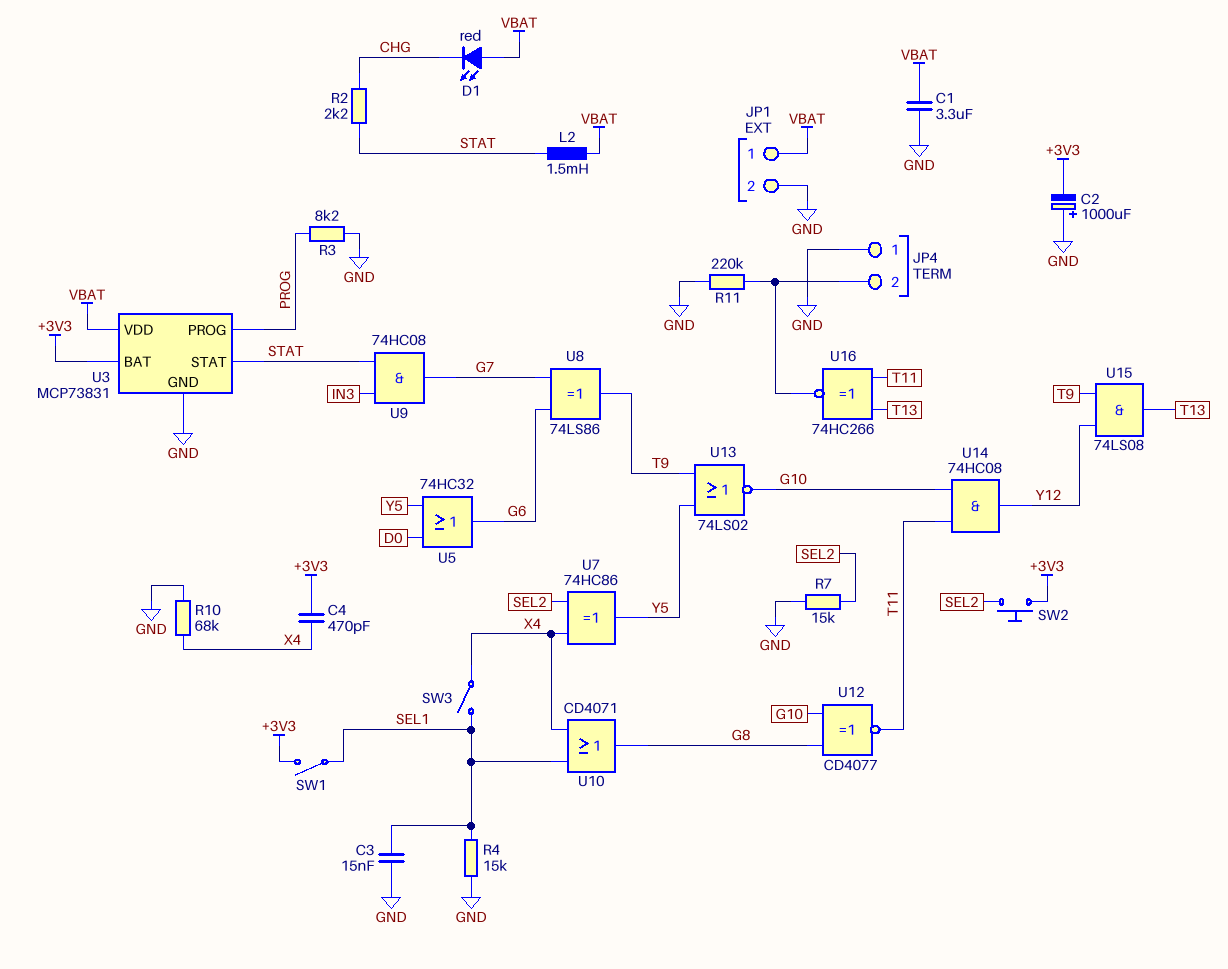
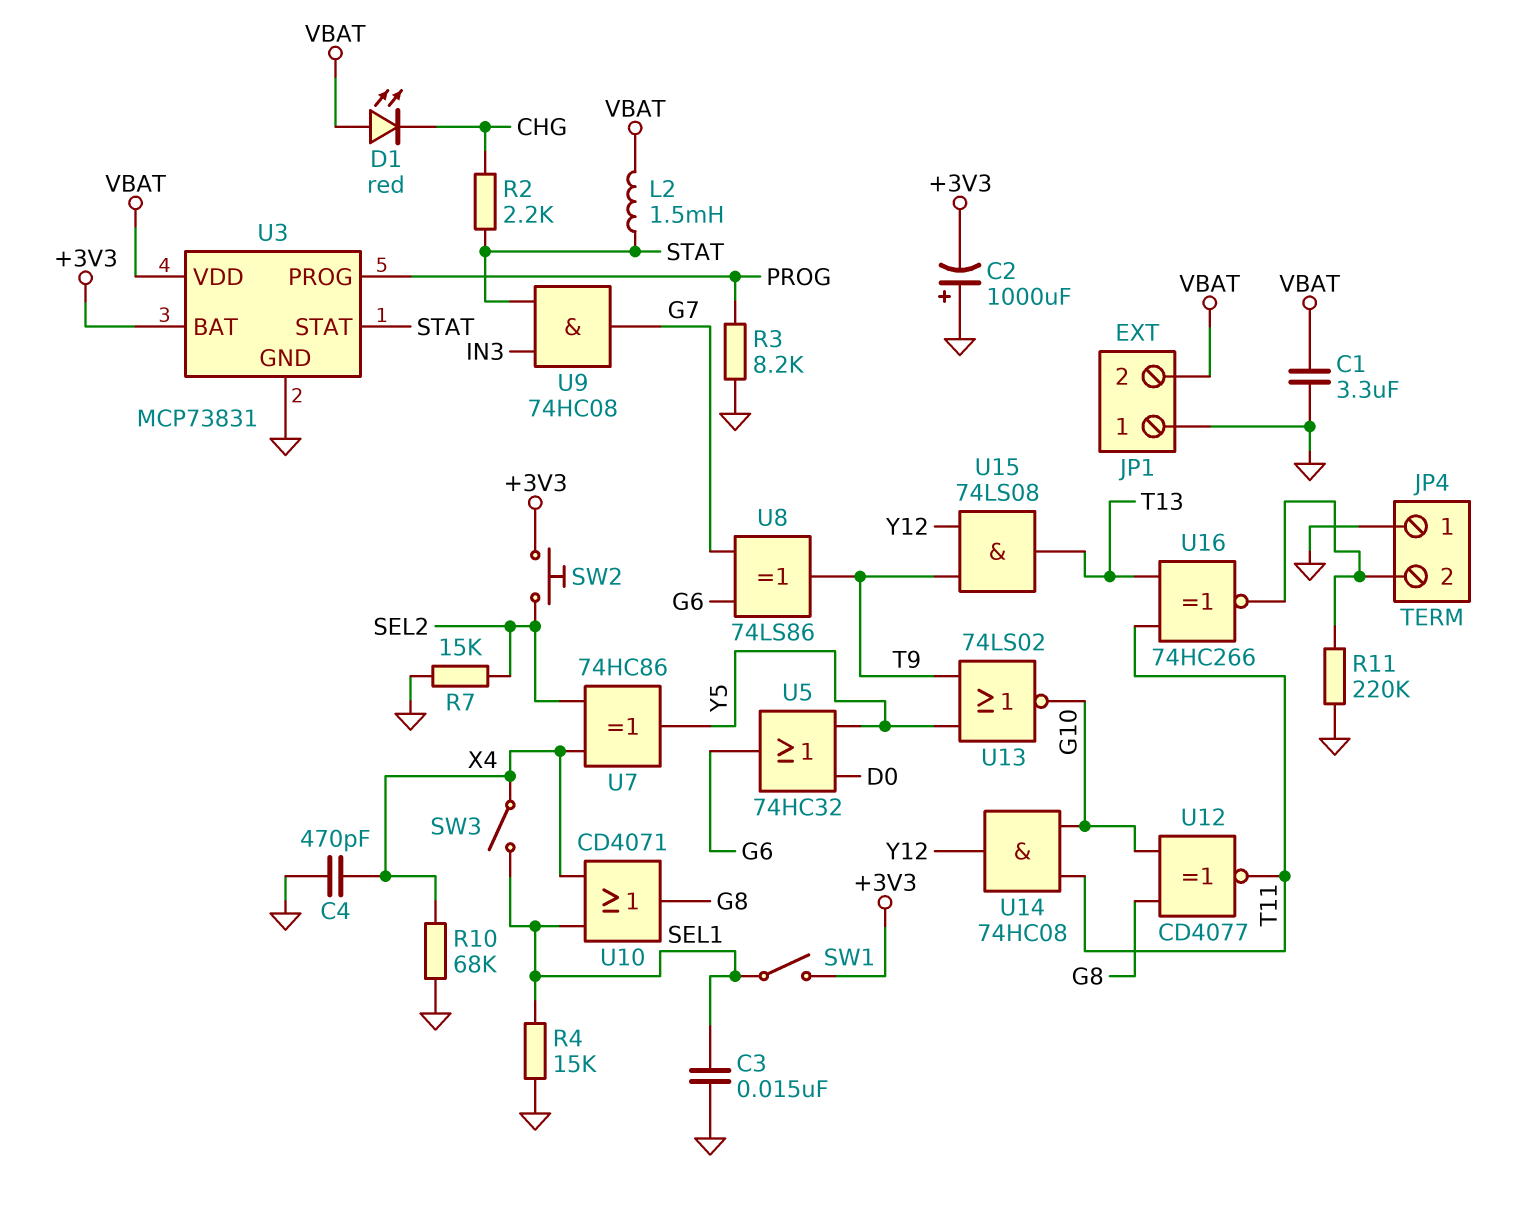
C4: 470pF (+3V3, X4) -> 470pF (GND, X4)
JP1 pin 1: VBAT -> GND
JP1 pin 2: GND -> VBAT

